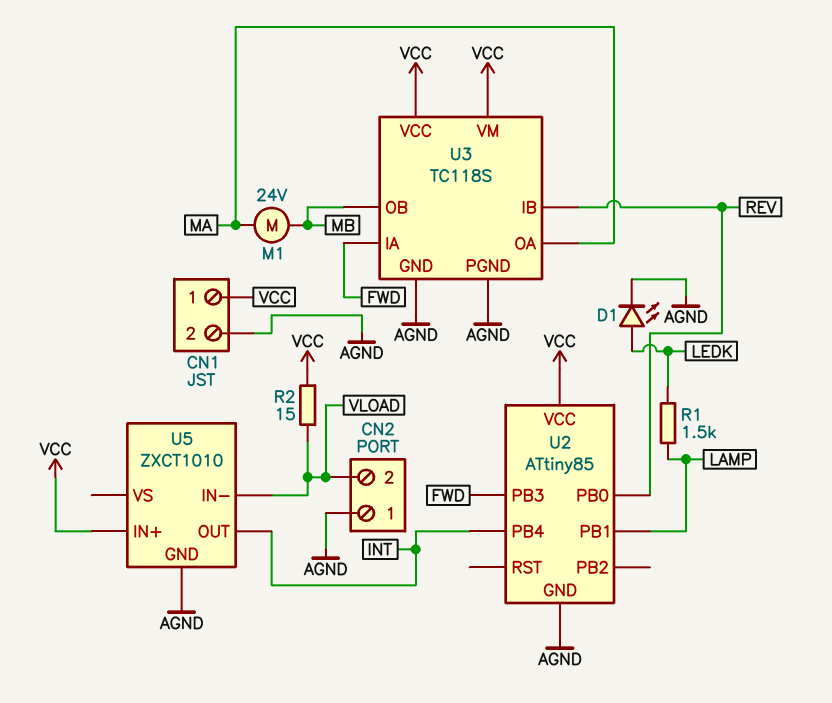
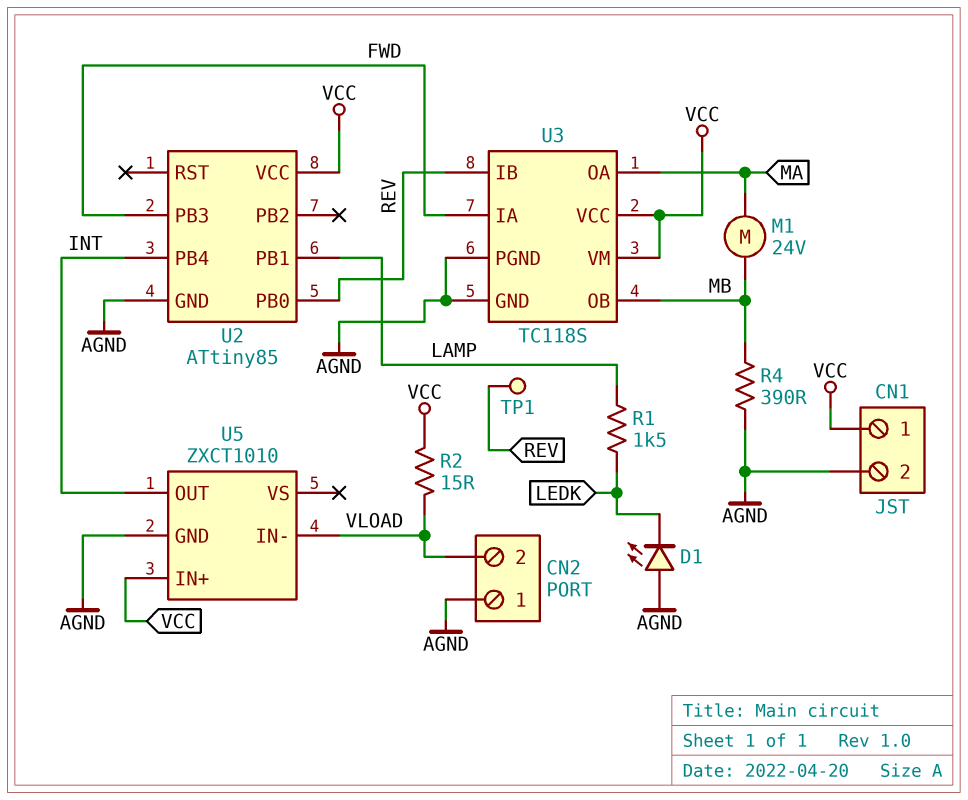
D1: LED (A LEDK, K AGND) -> LED (A AGND, K LEDK)
R4: none -> 390 (AGND, MB)
TP1: none -> test point (REV)

